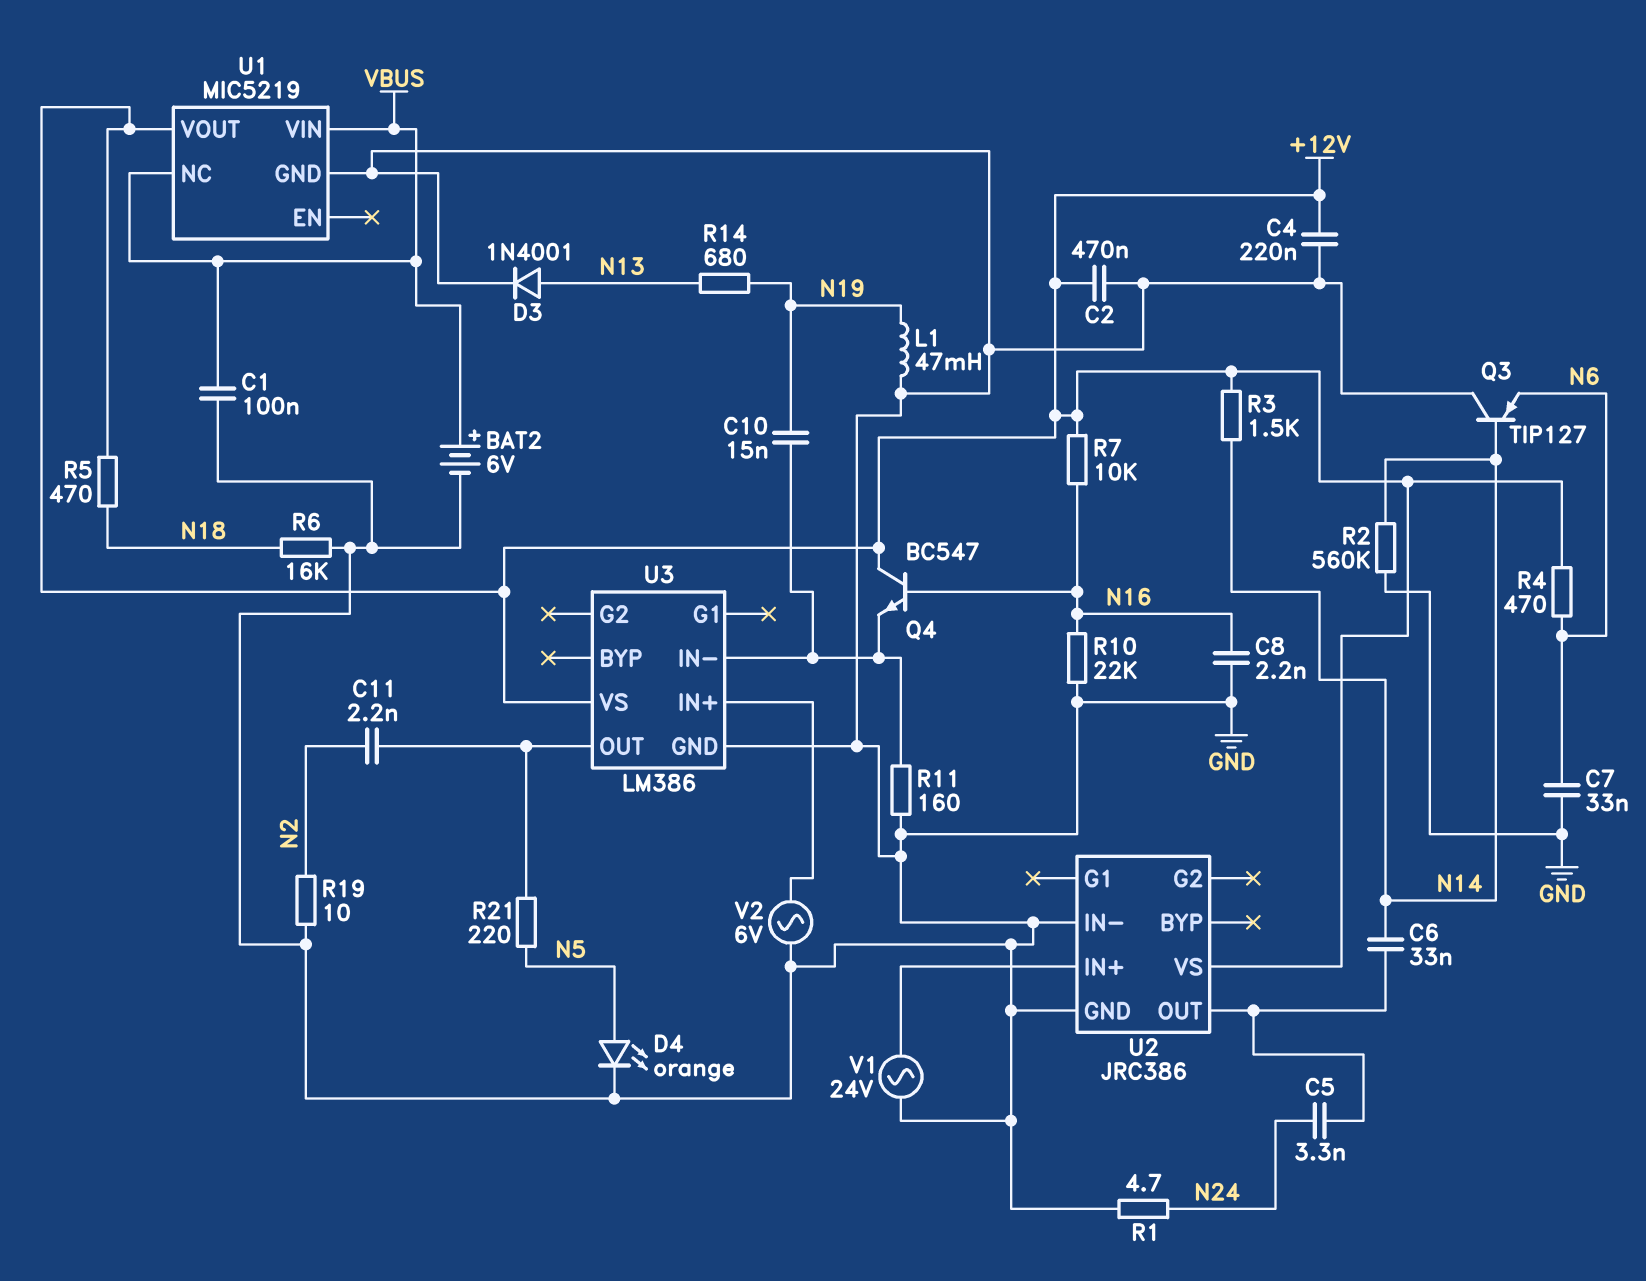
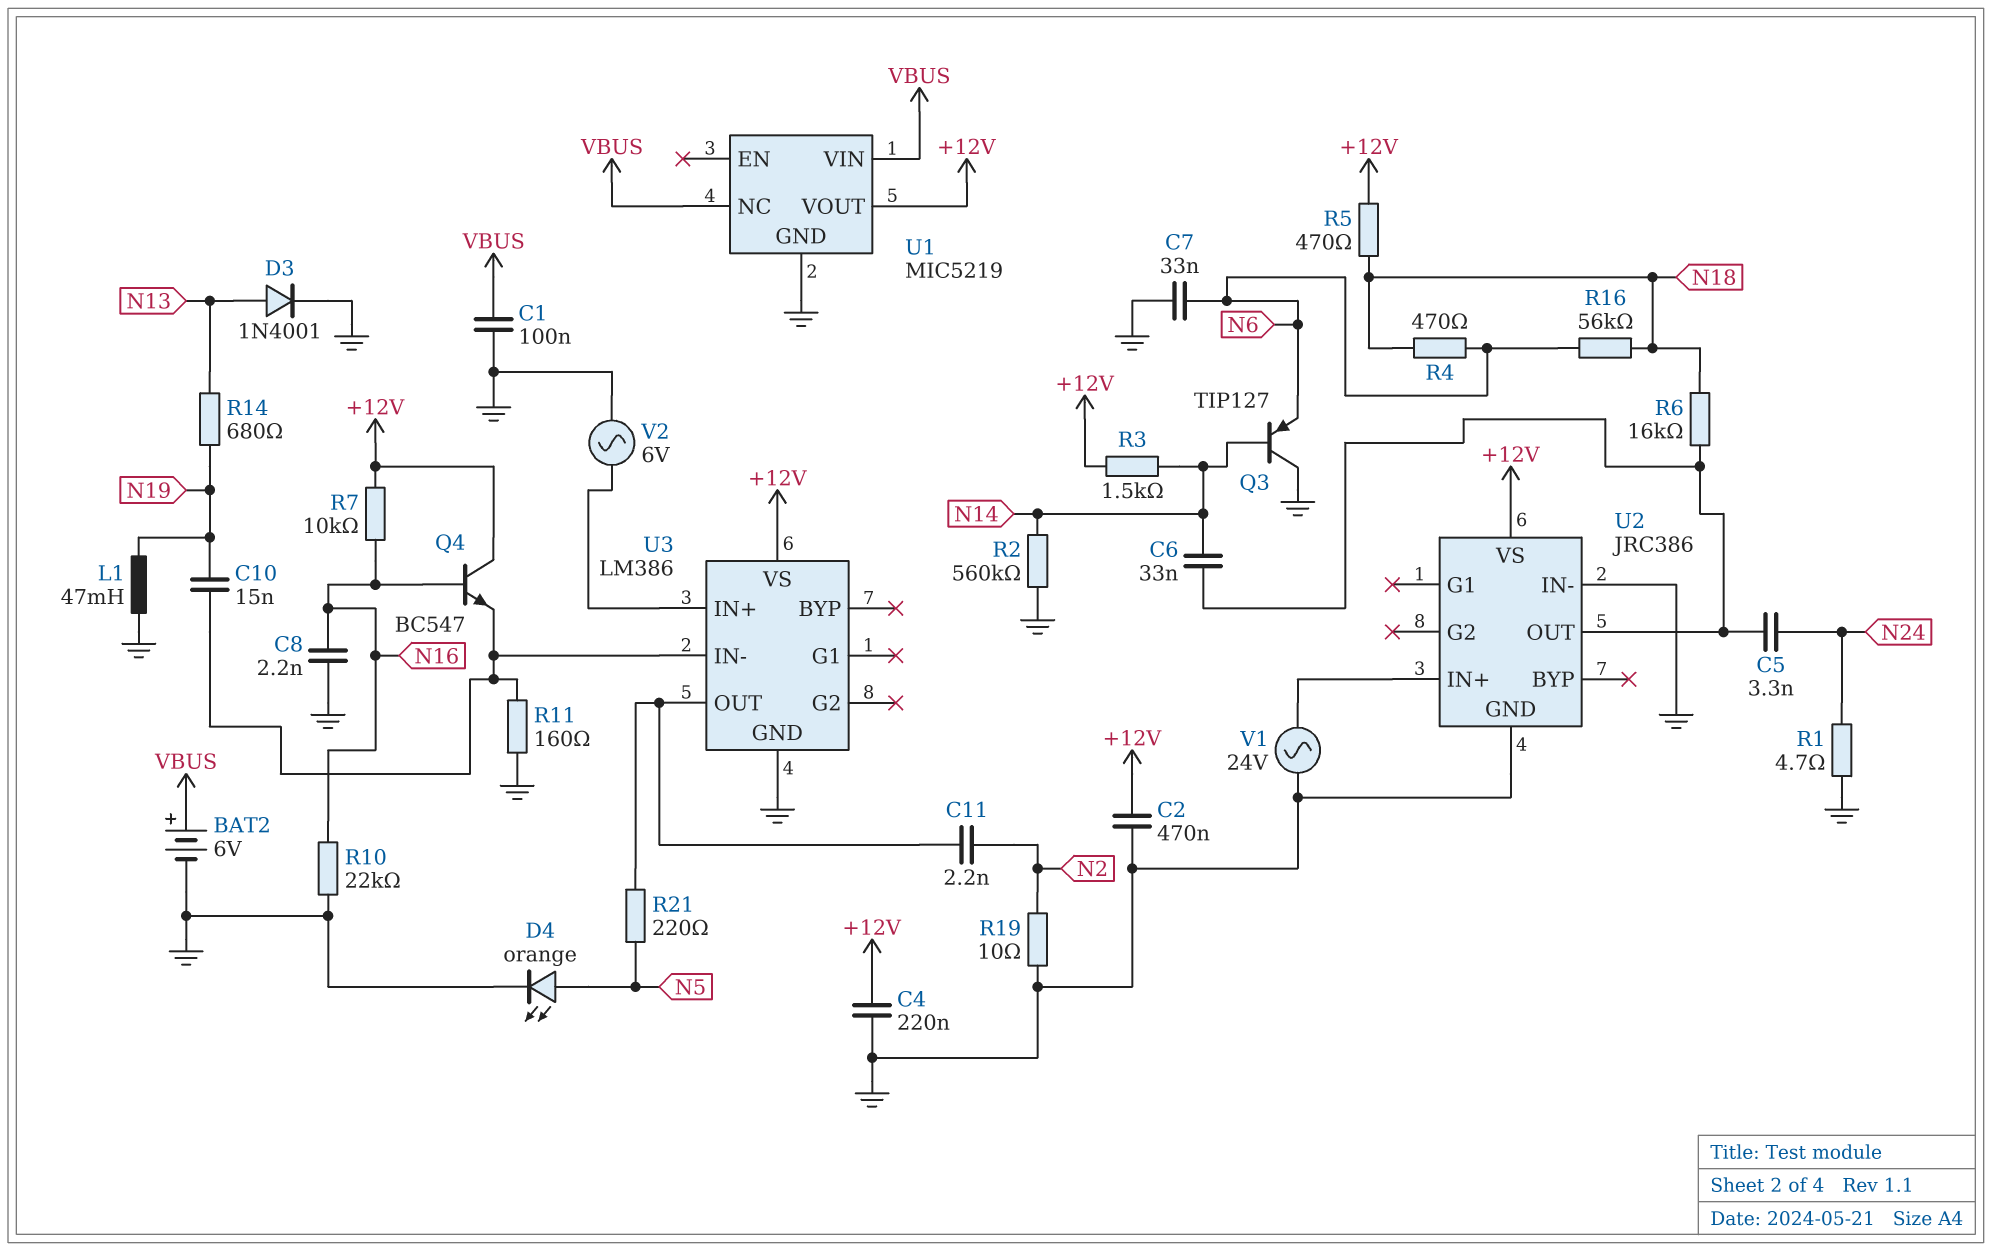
R4: 470 (+12V, N6) -> 470 (N6, N18)
R6: 16k (GND, N18) -> 16k (N18, U2/OUT)
R16: none -> 56k (N6, N18)

